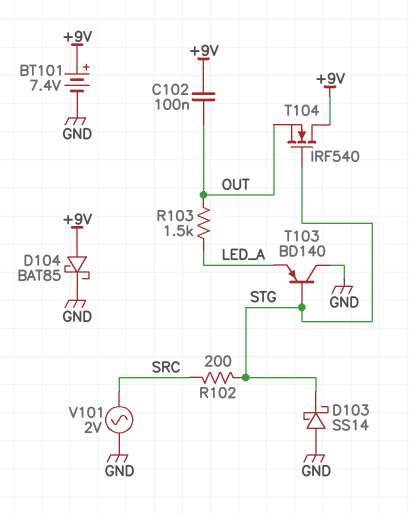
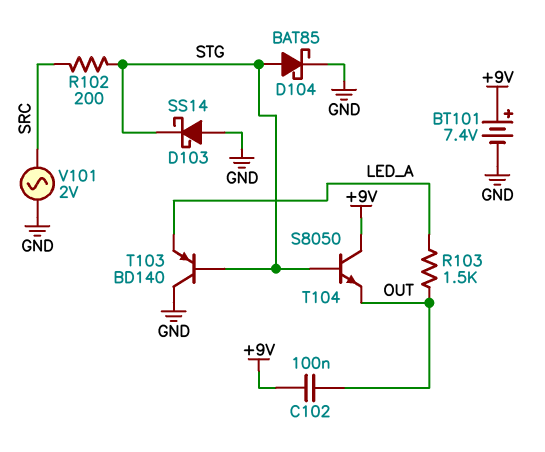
D104: schottky BAT85 (A +9V, K GND) -> schottky BAT85 (A STG, K GND)
T104: NMOS IRF540 (G STG, D +9V, S OUT) -> NPN S8050 (B STG, C +9V, E OUT)

